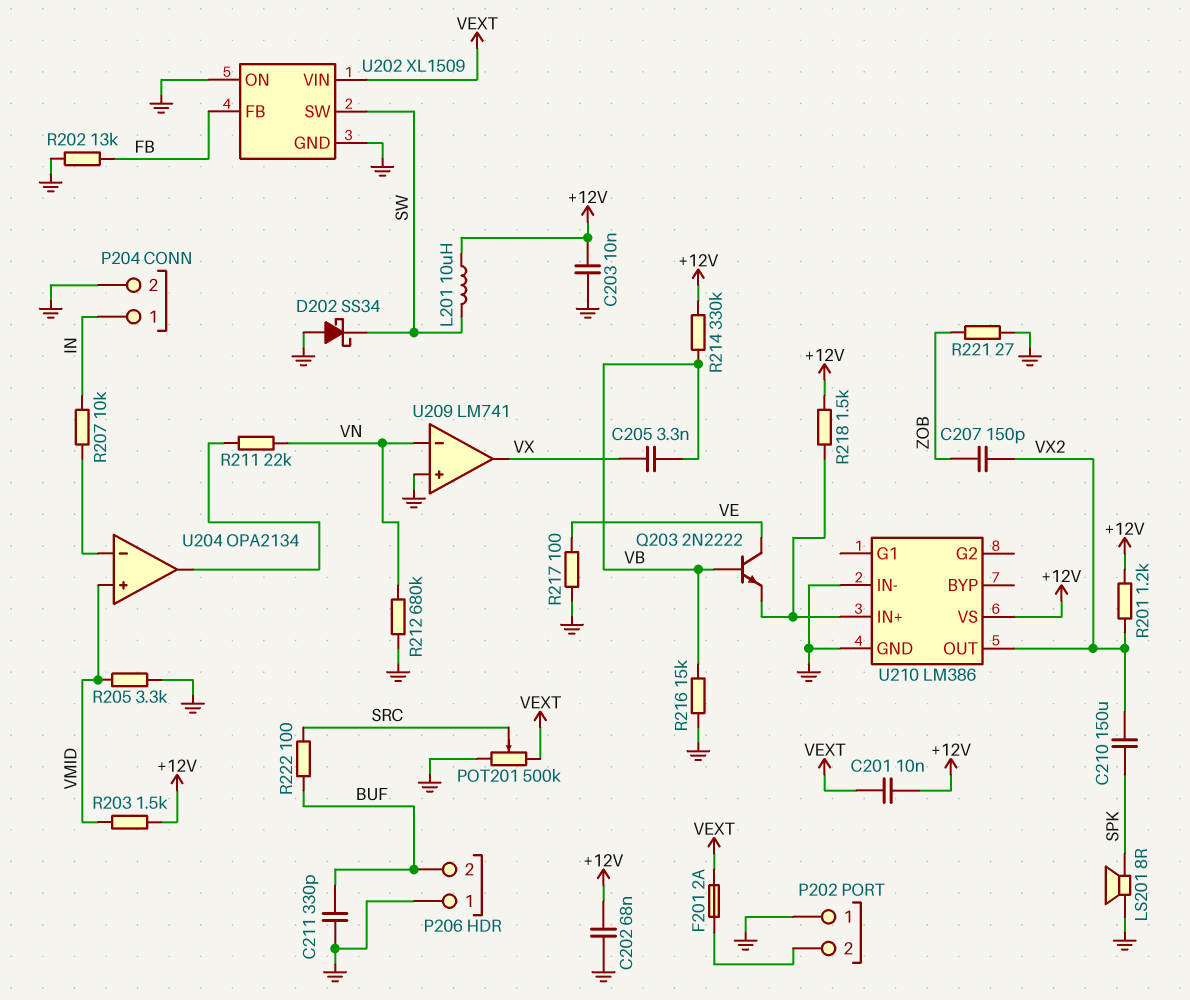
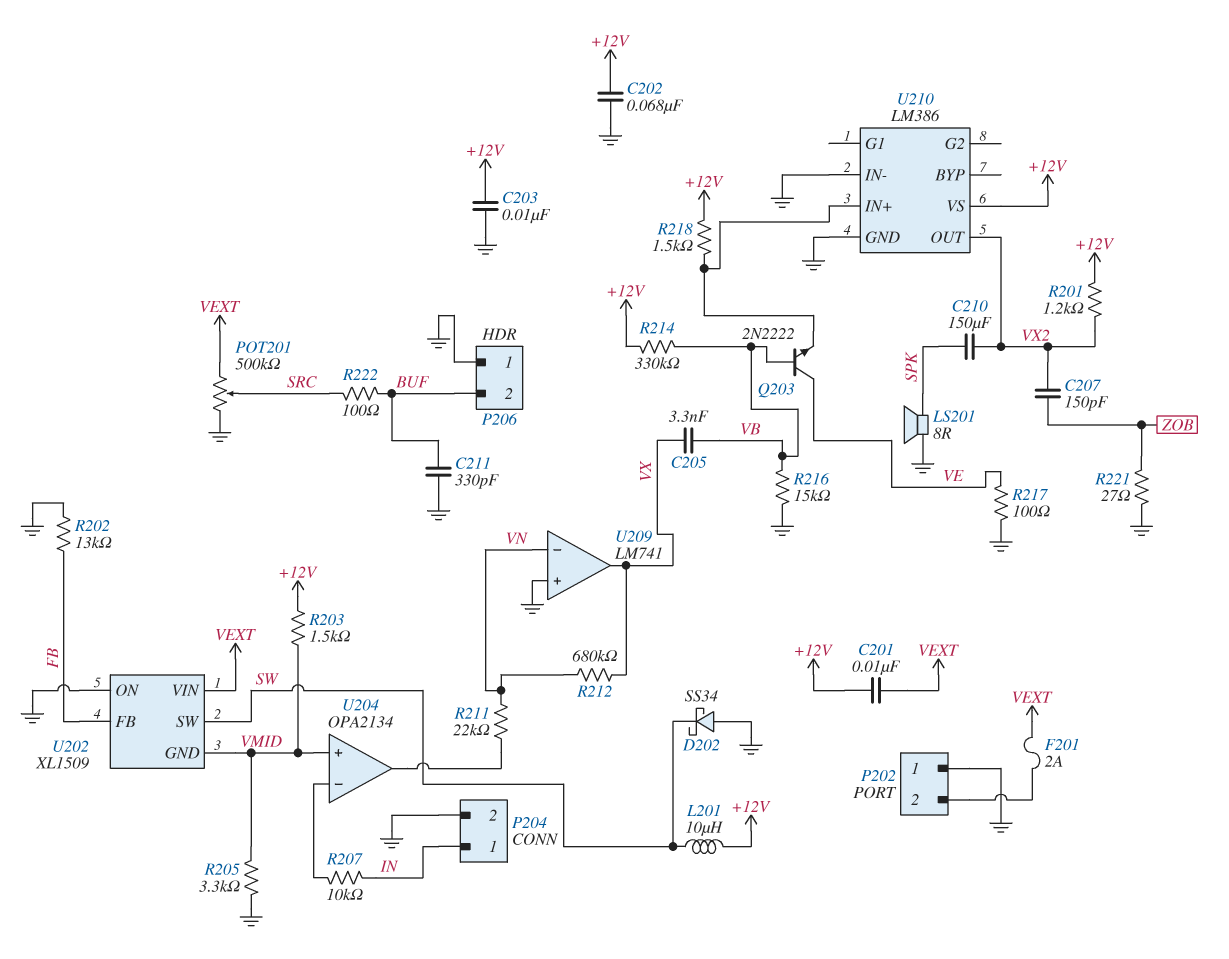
R212: 680k (GND, VN) -> 680k (VN, VX)
U202 pin GND: GND -> VMID

